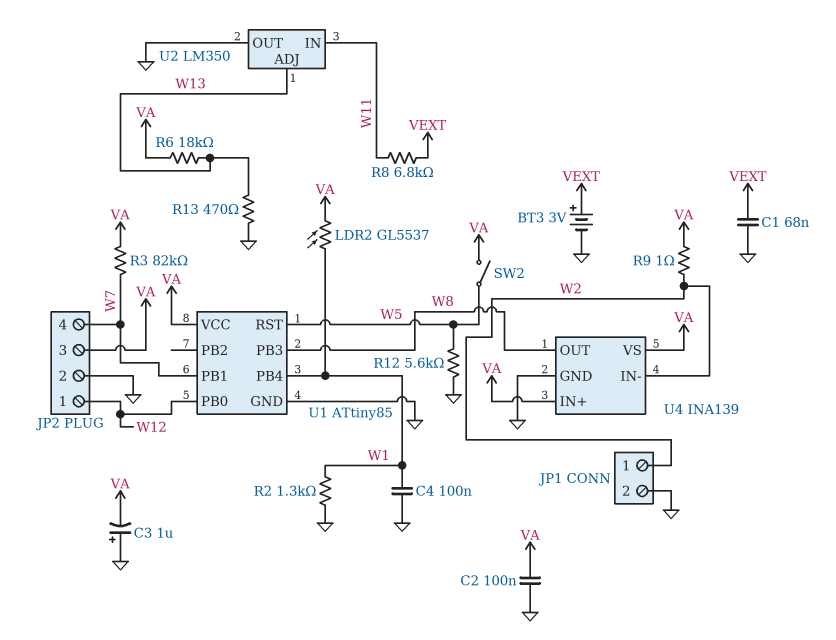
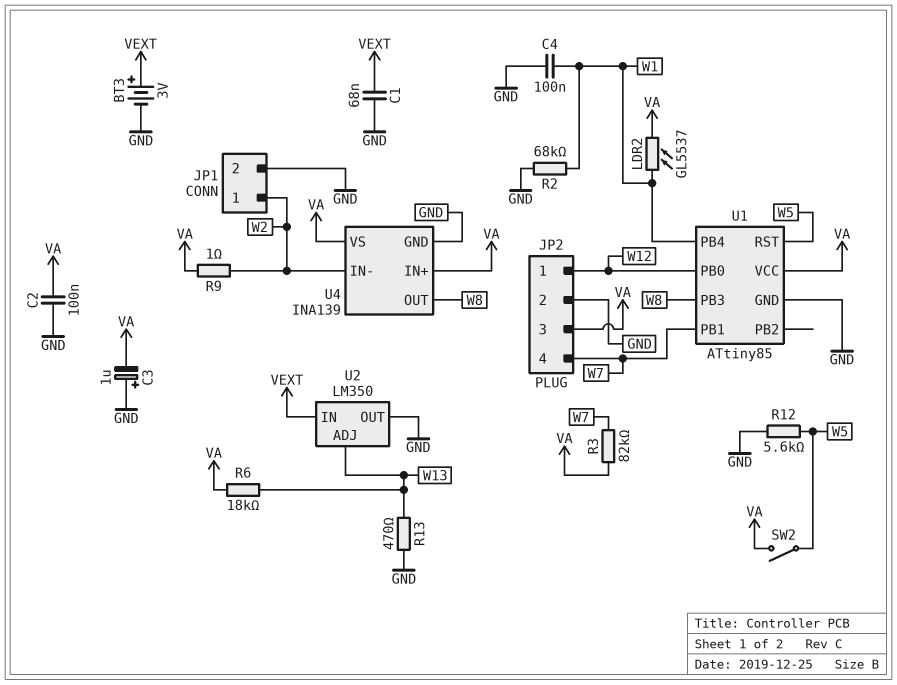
R2: 1.3k (GND, W1) -> 68k (GND, W1)
R8: 6.8k (VEXT, W11) -> none
U2 pin IN: W11 -> VEXT

